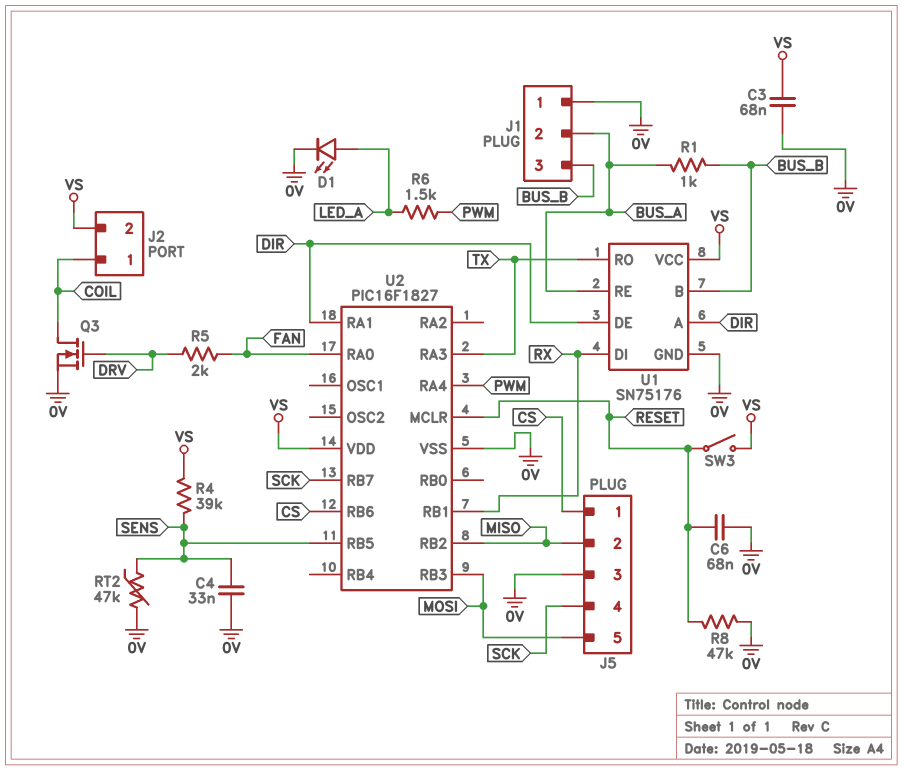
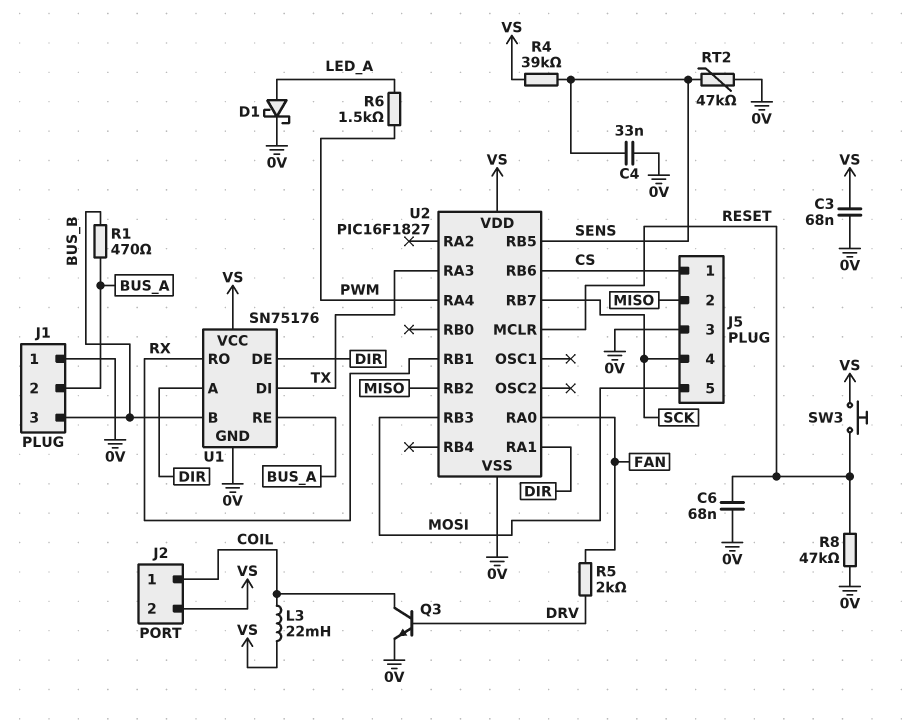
D1: LED (A LED_A, K 0V) -> schottky (A LED_A, K 0V)
L3: none -> 22mH (COIL, VS)
Q3: NMOS (G DRV, D COIL, S 0V) -> NPN (B DRV, C COIL, E 0V)
R1: 1k (BUS_A, BUS_B) -> 470 (BUS_A, BUS_B)
SW3: switch (RESET, VS) -> button (RESET, VS)
U1 pin DI: RX -> TX
U1 pin RO: TX -> RX

